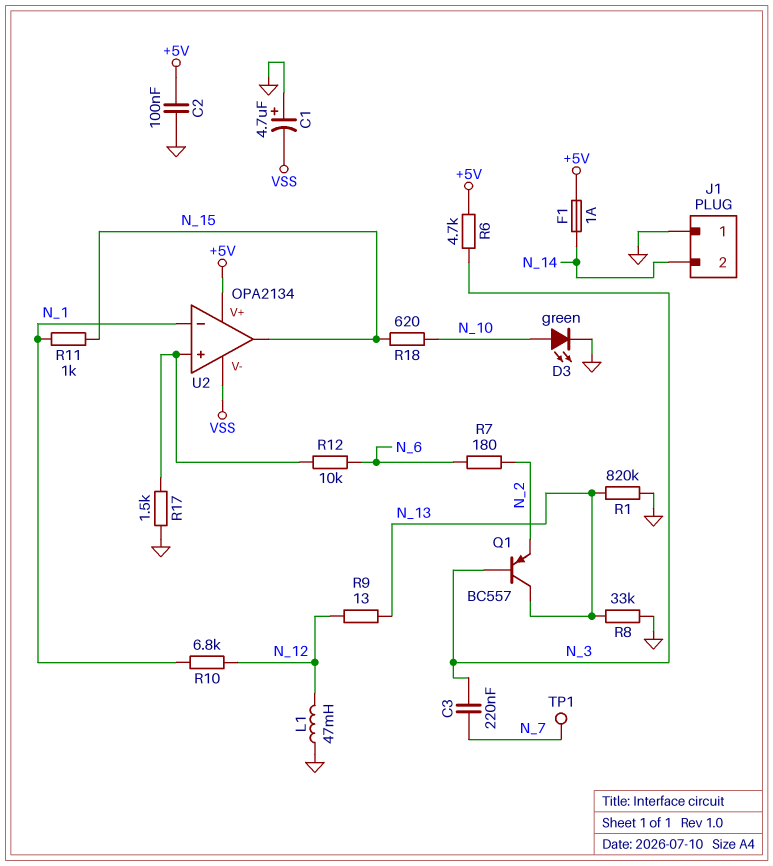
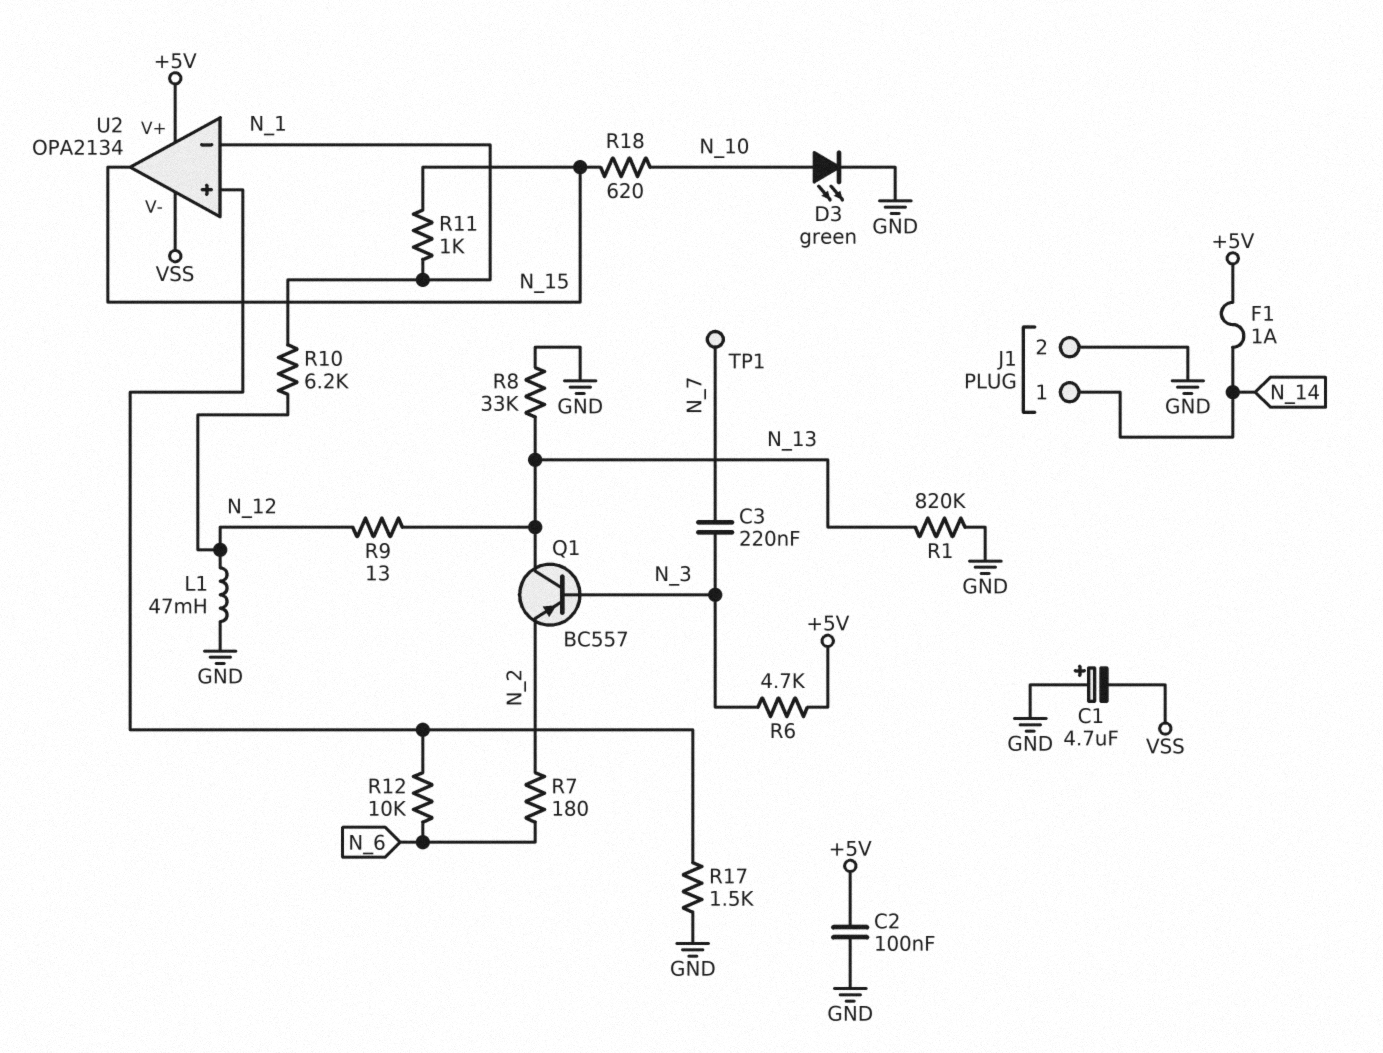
J1 pin 1: GND -> N_14
J1 pin 2: N_14 -> GND
R10: 6.8k (N_1, N_12) -> 6.2k (N_1, N_12)

